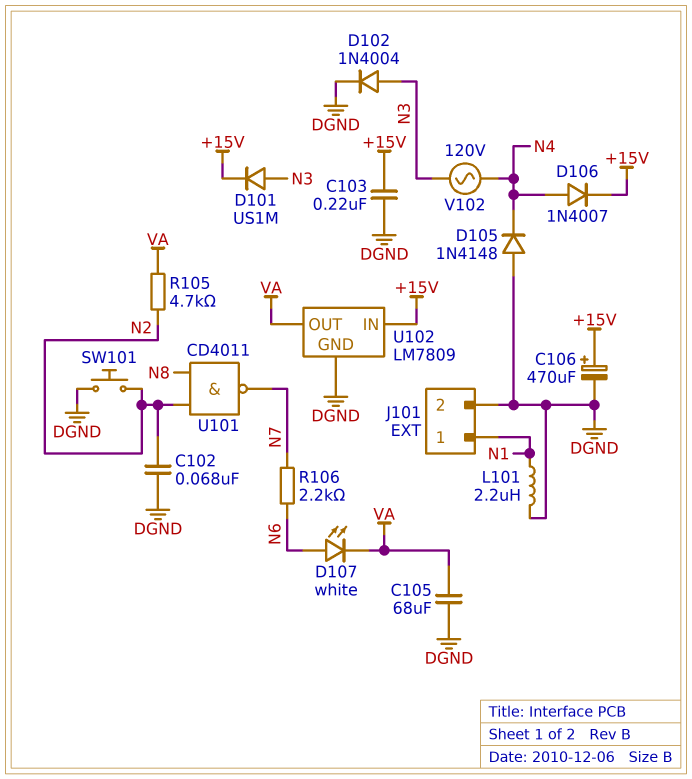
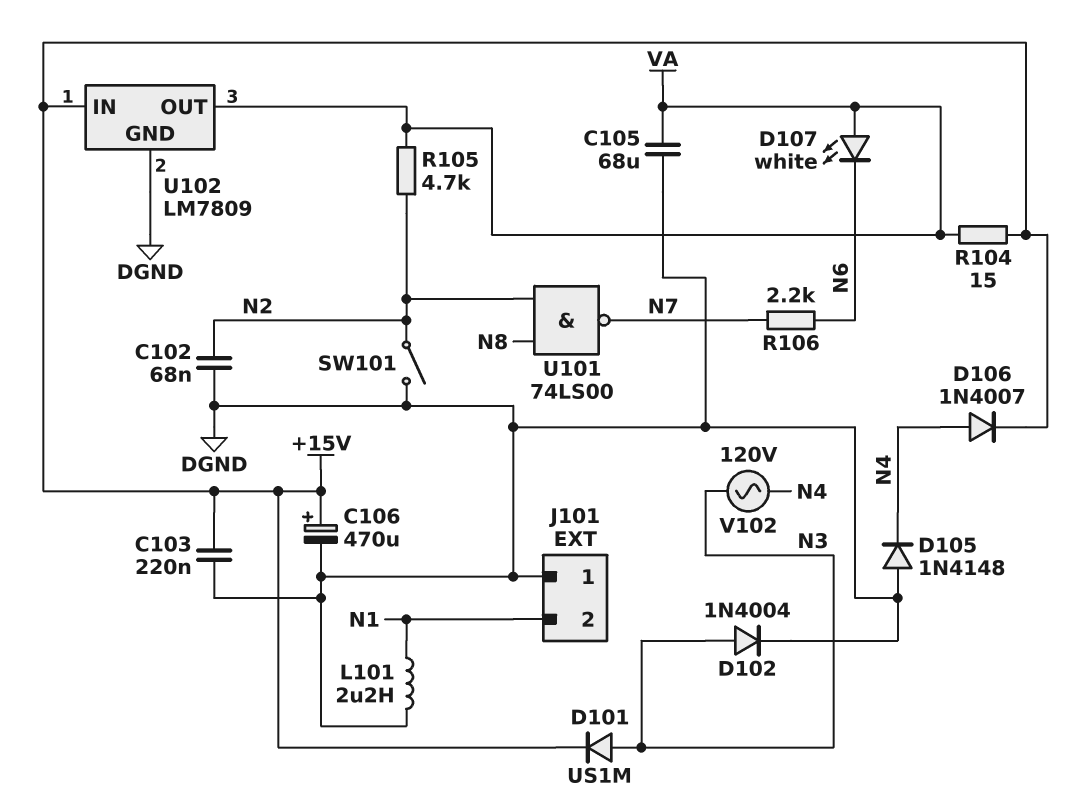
D107: LED white (A N6, K VA) -> LED white (A VA, K N6)
J101 pin 1: N1 -> DGND
J101 pin 2: DGND -> N1
R104: none -> 15 (+15V, VA)
SW101: button (DGND, N2) -> switch (DGND, N2)
U101: NAND CD4011 (in N2, in N8, out N7) -> NAND 74LS00 (in N2, in N8, out N7)

